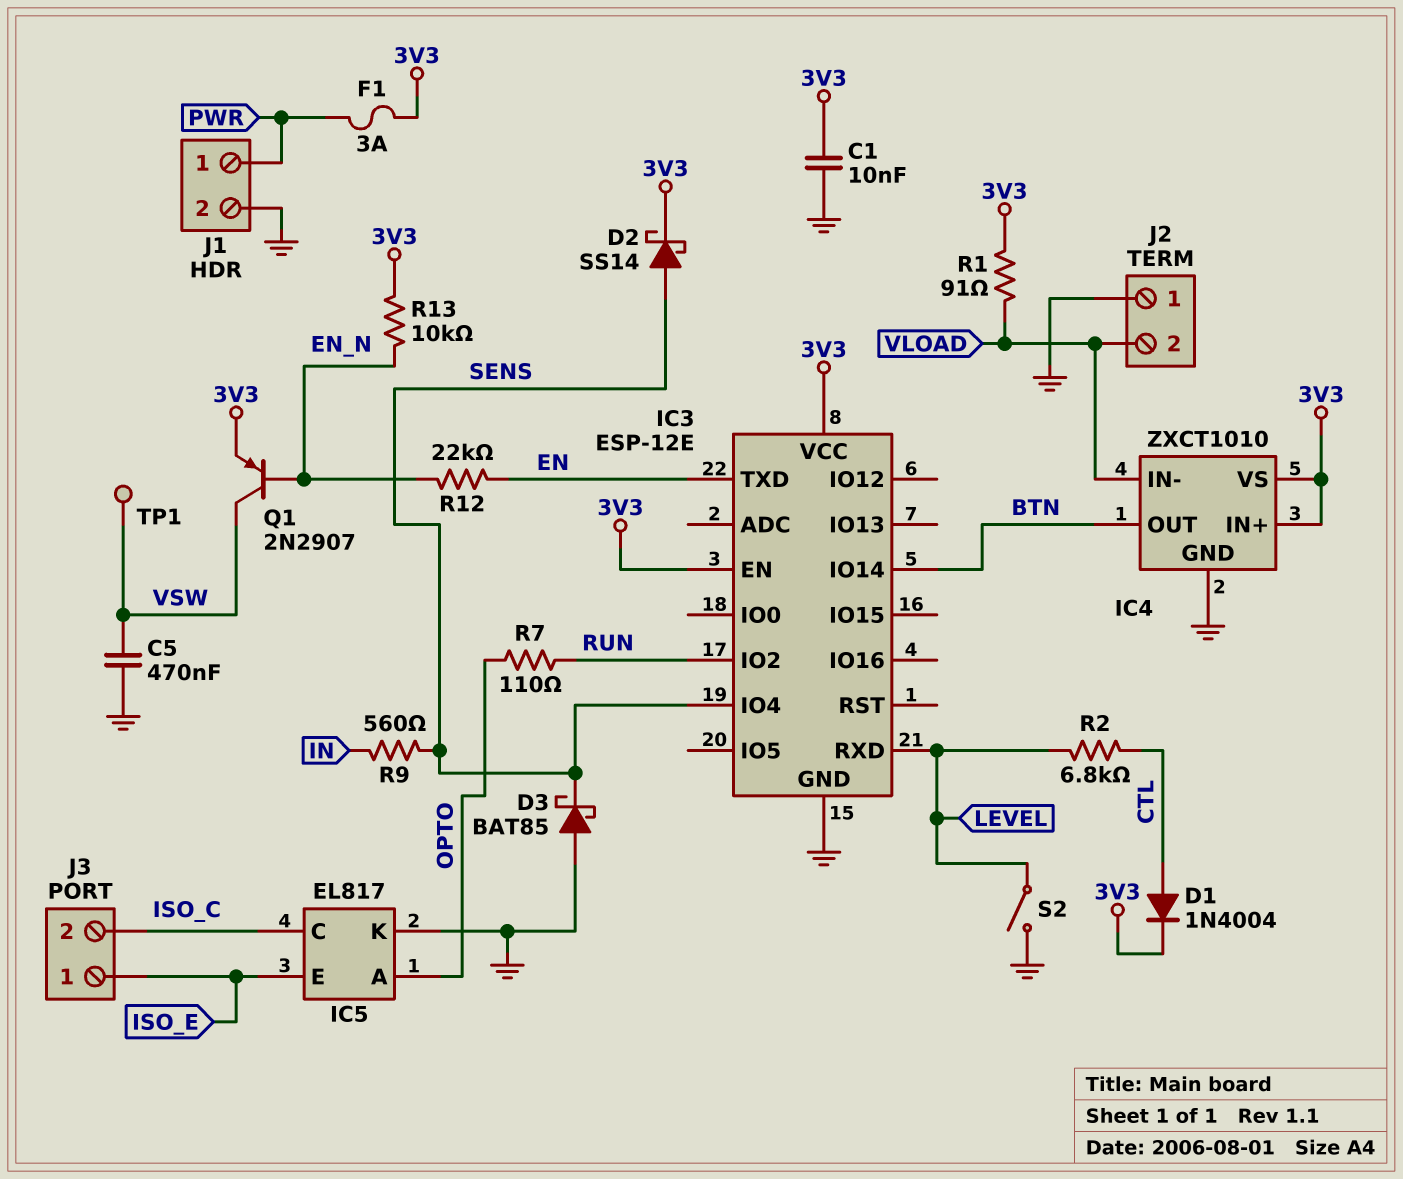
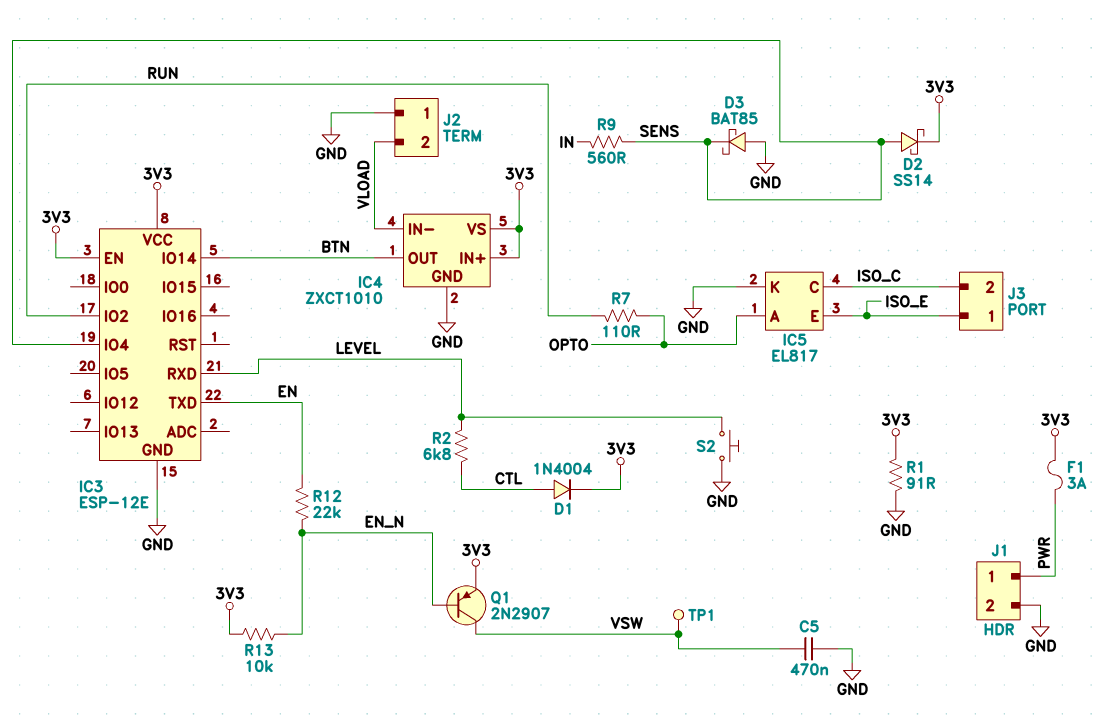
C1: 10nF (3V3, GND) -> none
R1: 91 (3V3, VLOAD) -> 91 (3V3, GND)
S2: switch (GND, LEVEL) -> button (GND, LEVEL)

